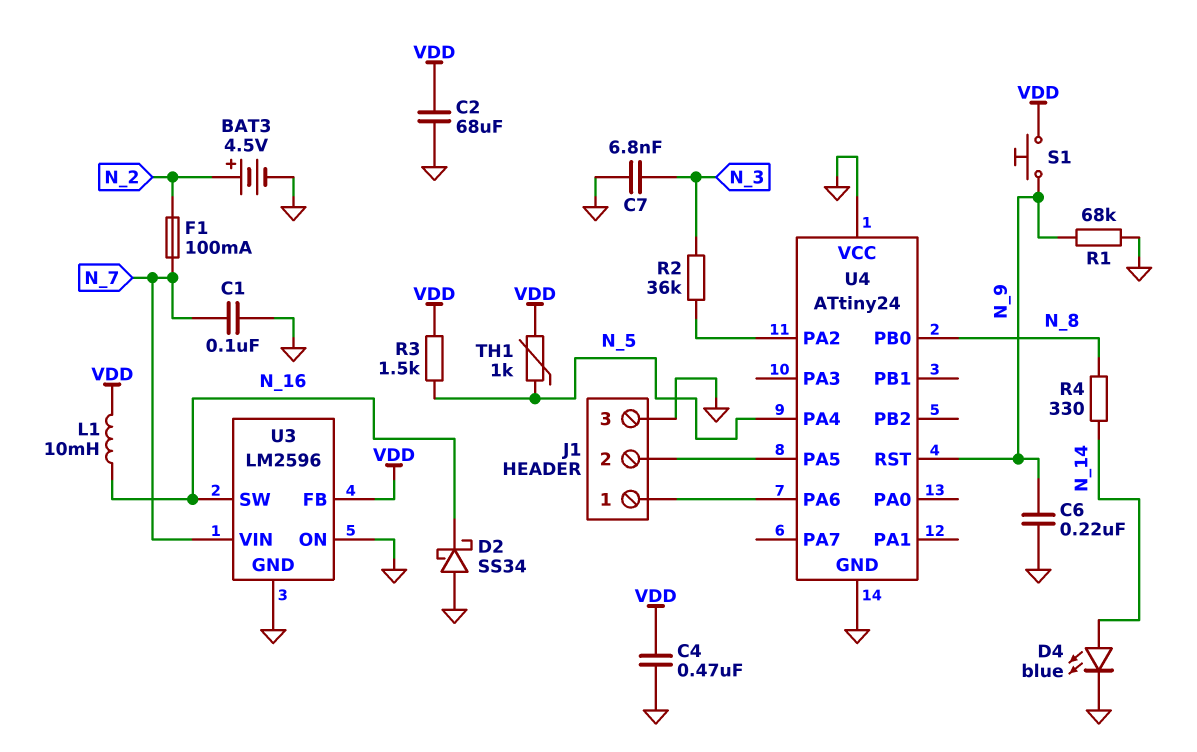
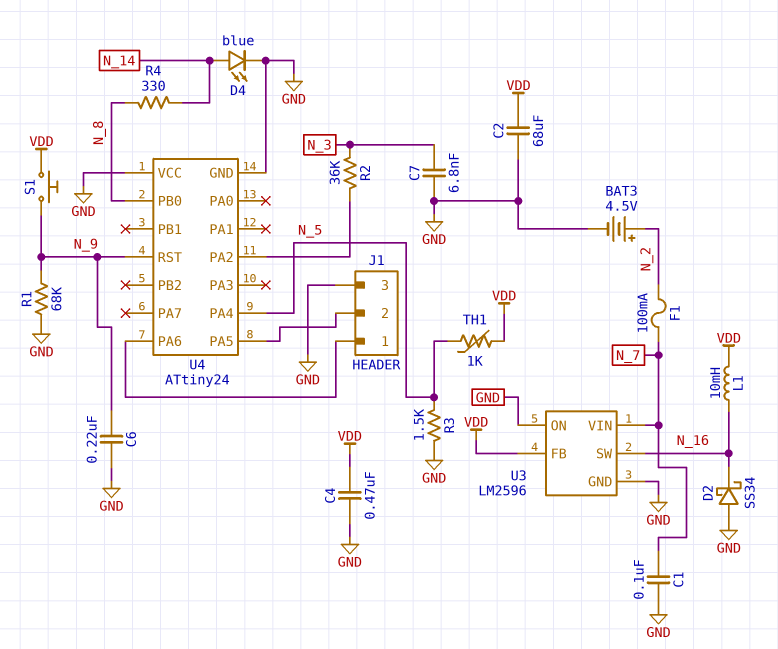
R3: 1.5k (N_5, VDD) -> 1.5k (GND, N_5)

